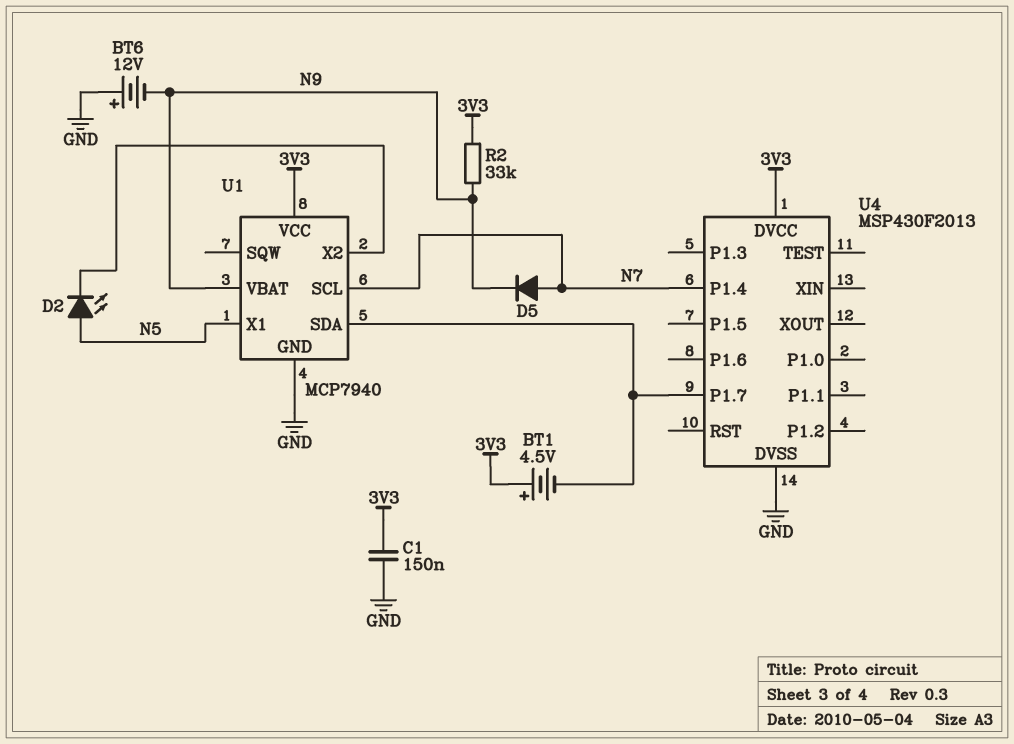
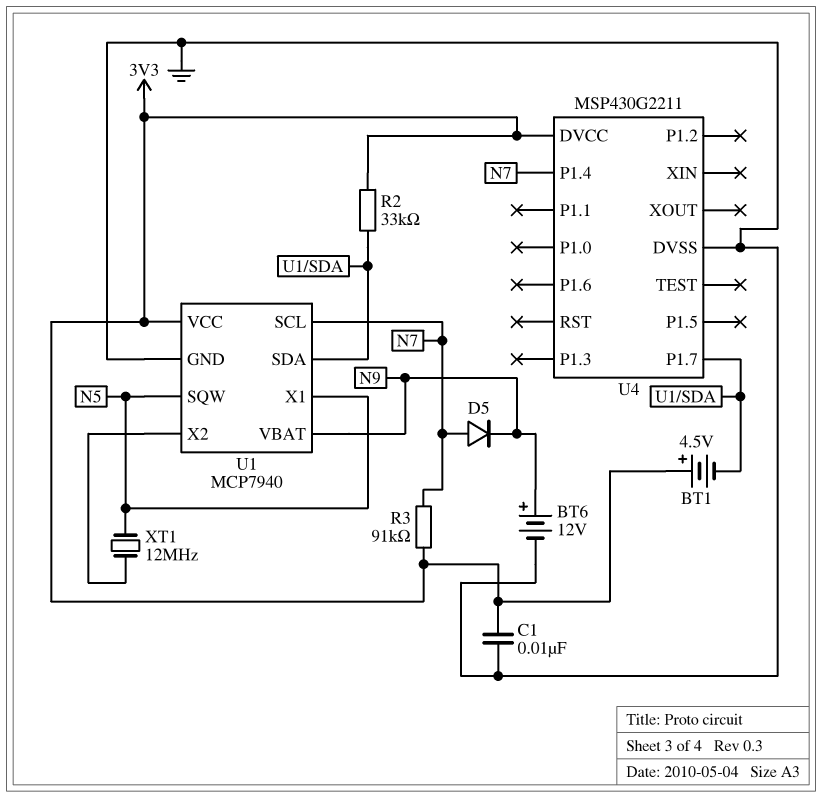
BT6: 12V (plus GND, minus N9) -> 12V (plus N9, minus GND)
C1: 150nF (3V3, GND) -> 10nF (3V3, GND)
D2: LED (A N5, K U1/X2) -> none
R2: 33k (3V3, N9) -> 33k (3V3, U1/SDA)
R3: none -> 91k (3V3, N7)
U1 pin SQW: none -> N5
U4: MSP430F2013 -> MSP430G2211
XT1: none -> 12MHz (N5, U1/X2)

